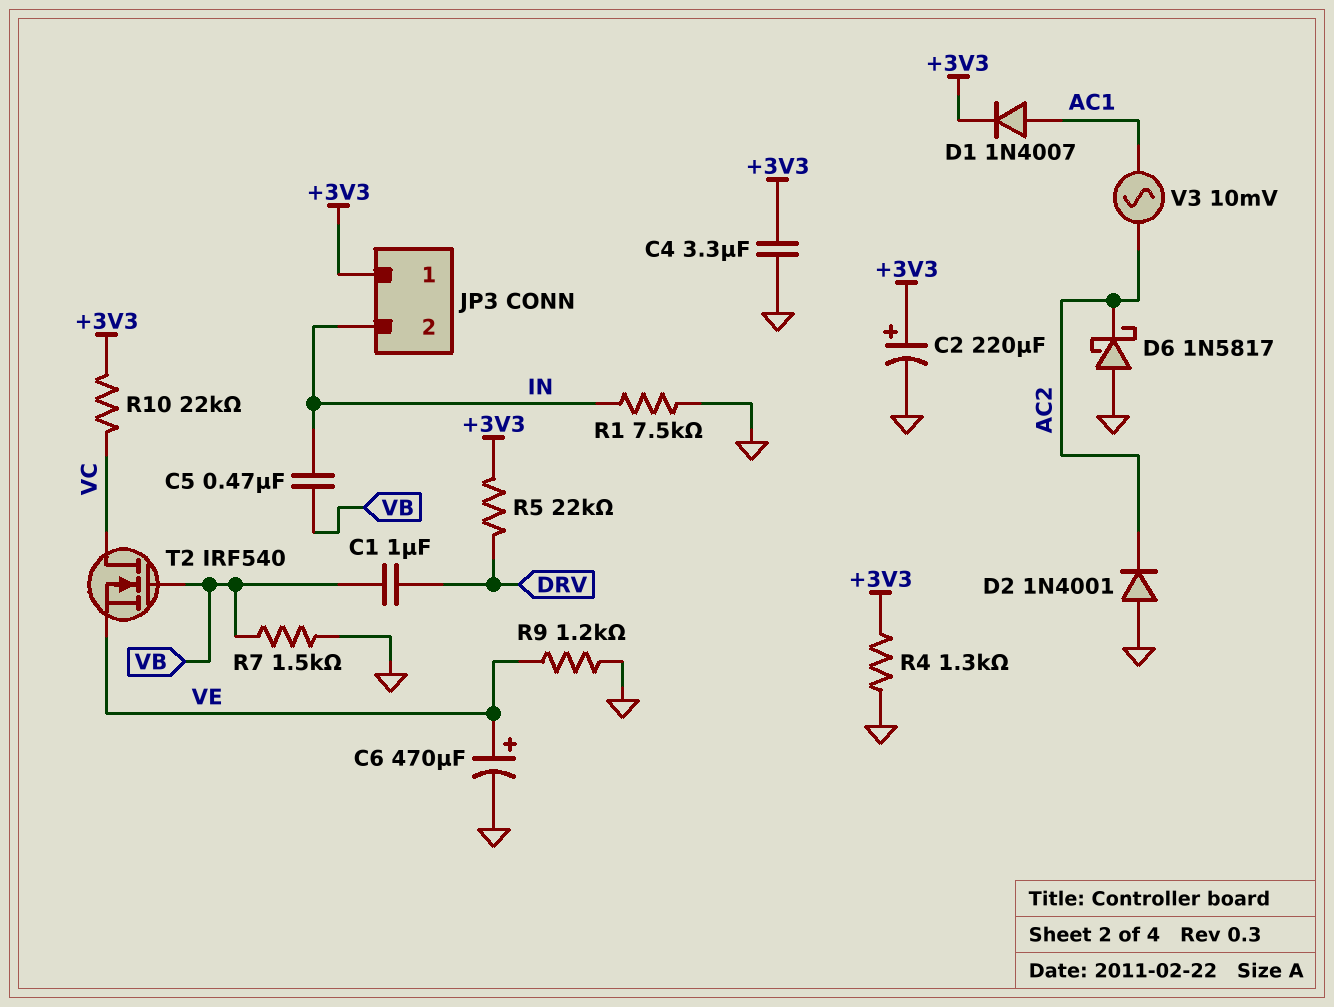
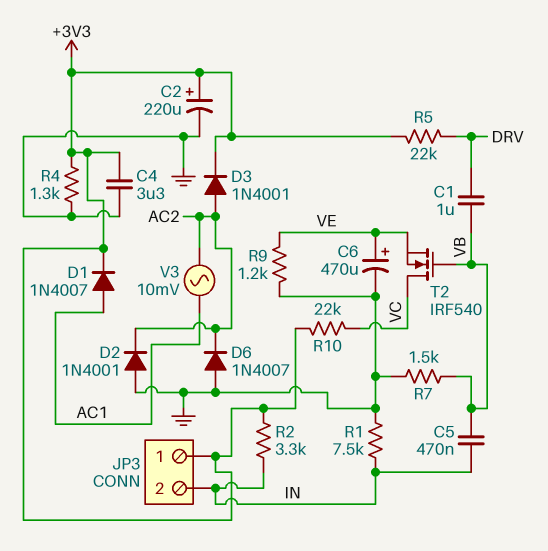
D3: none -> diode 1N4001 (A AC2, K +3V3)
D6: schottky 1N5817 (A GND, K AC2) -> diode 1N4007 (A GND, K AC2)
R2: none -> 3.3k (+3V3, IN)

